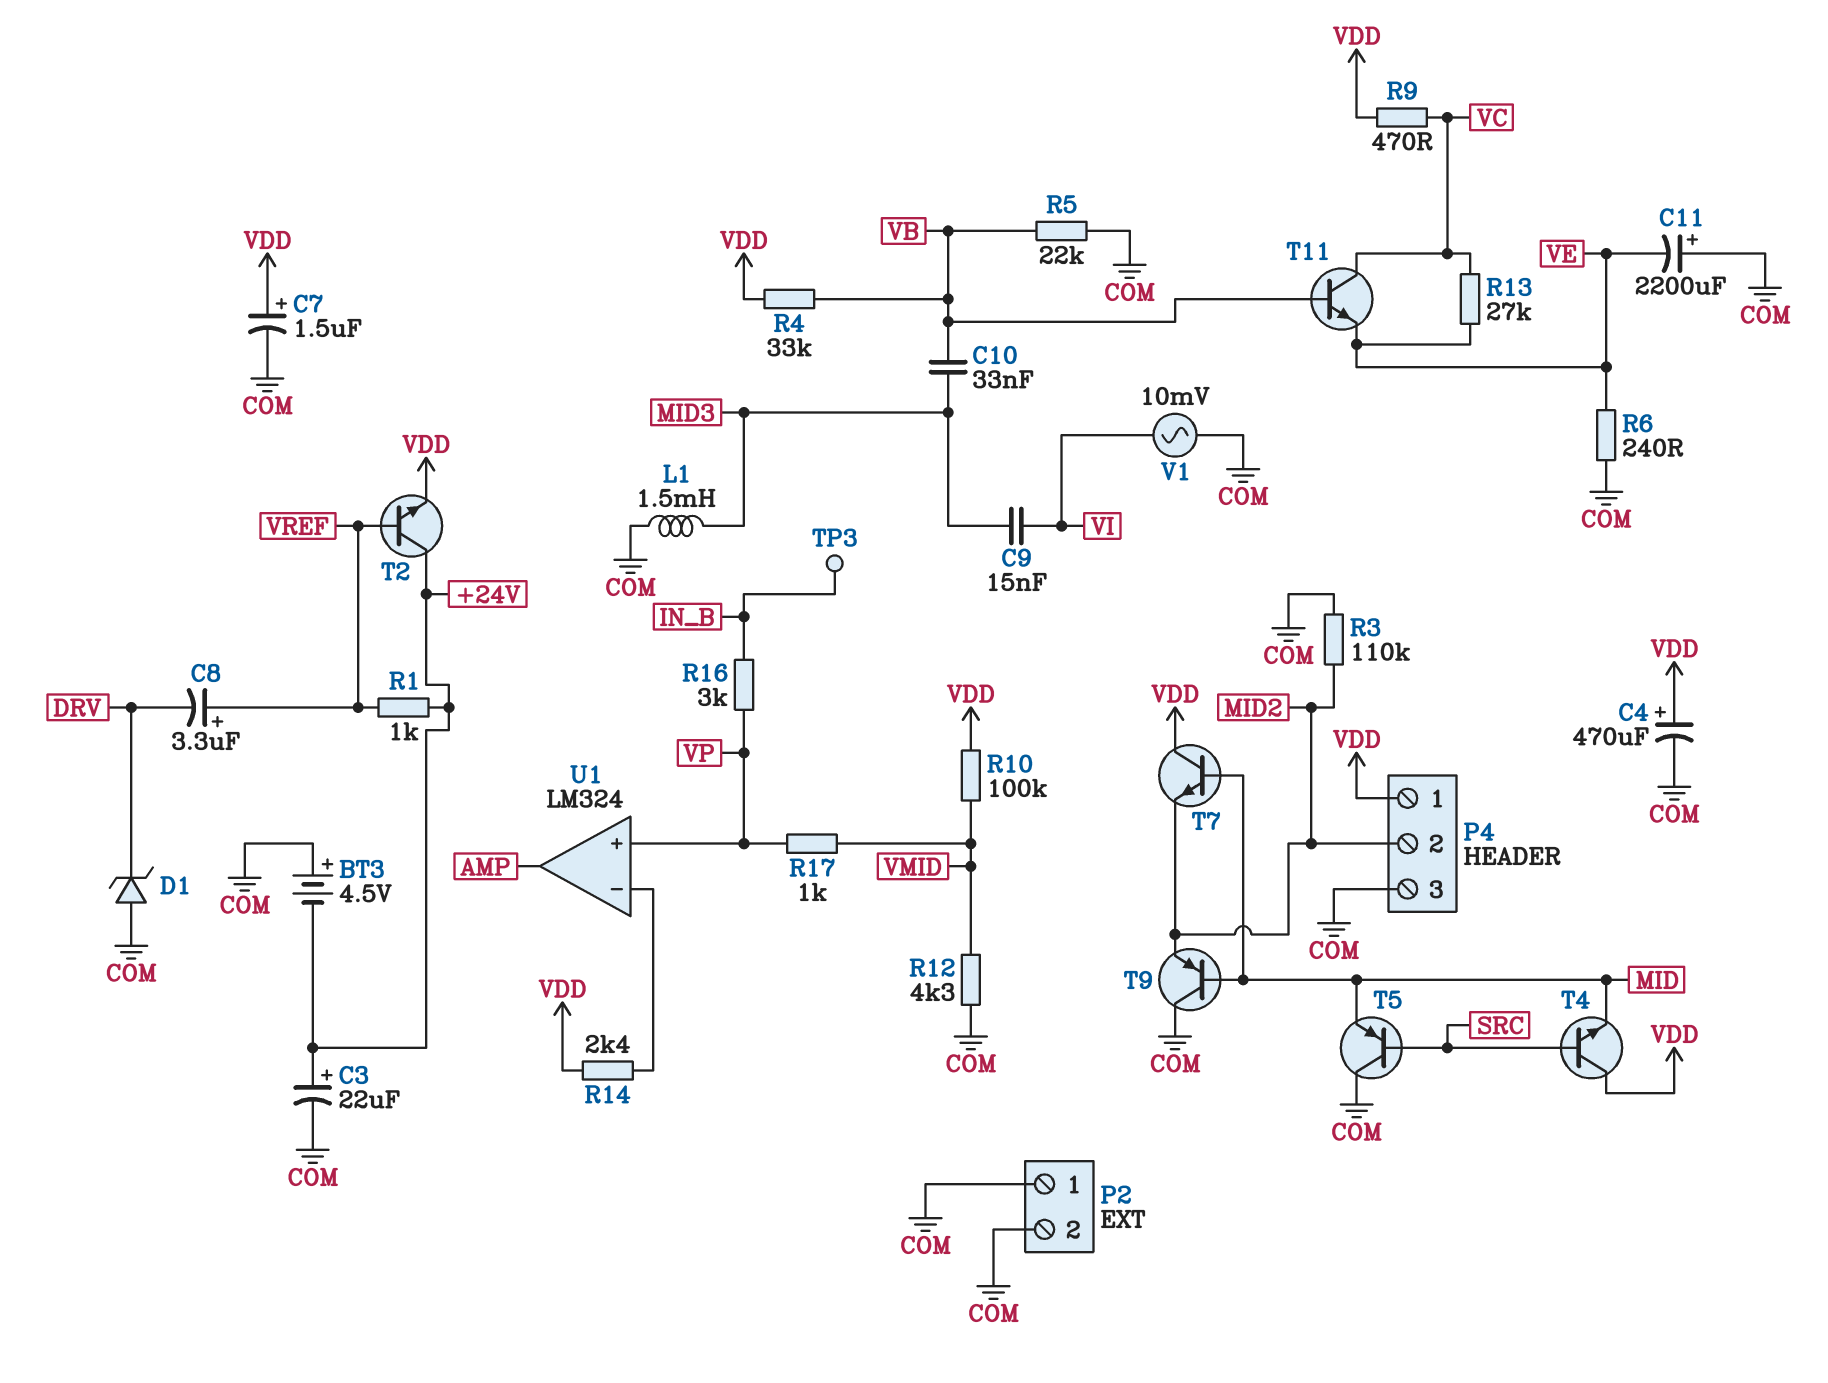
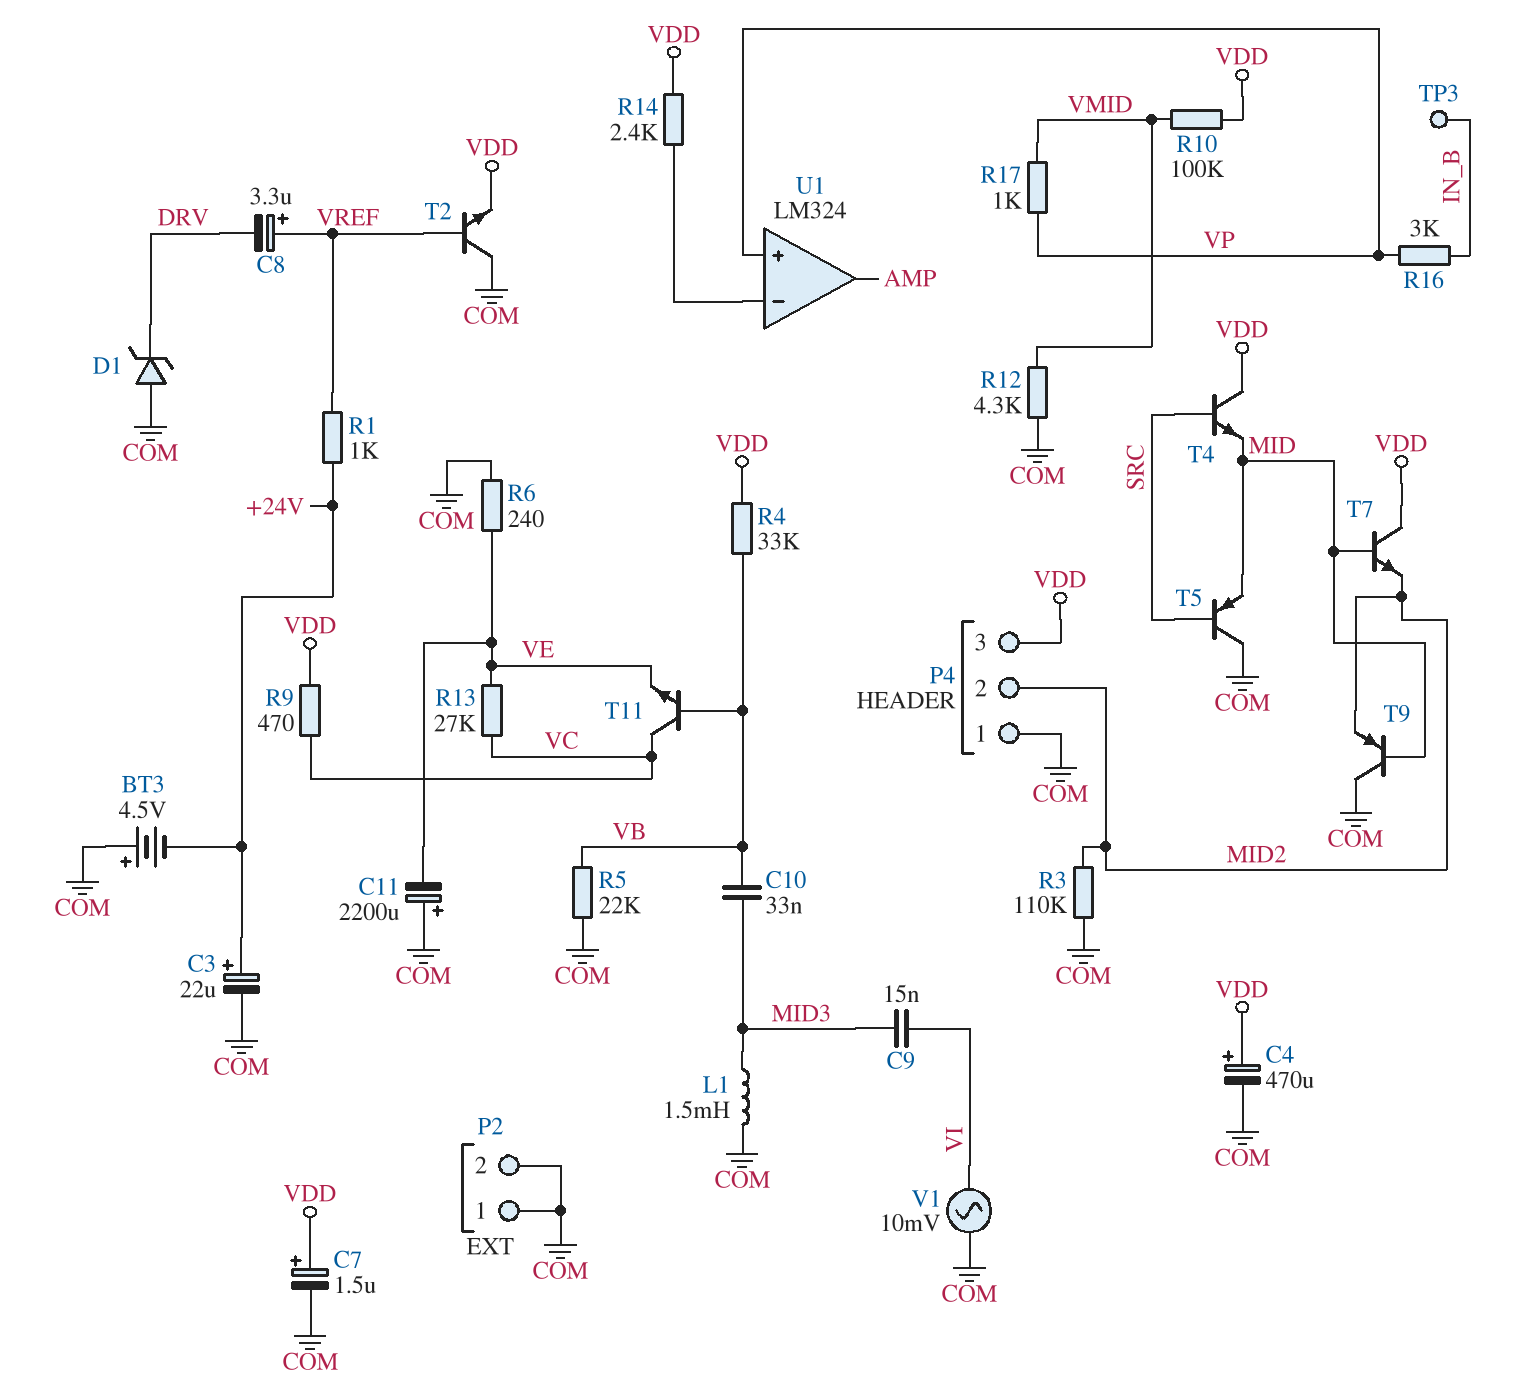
P4 pin 1: VDD -> COM
P4 pin 3: COM -> VDD
T2: NPN (B VREF, C +24V, E VDD) -> NPN (B VREF, C COM, E VDD)

